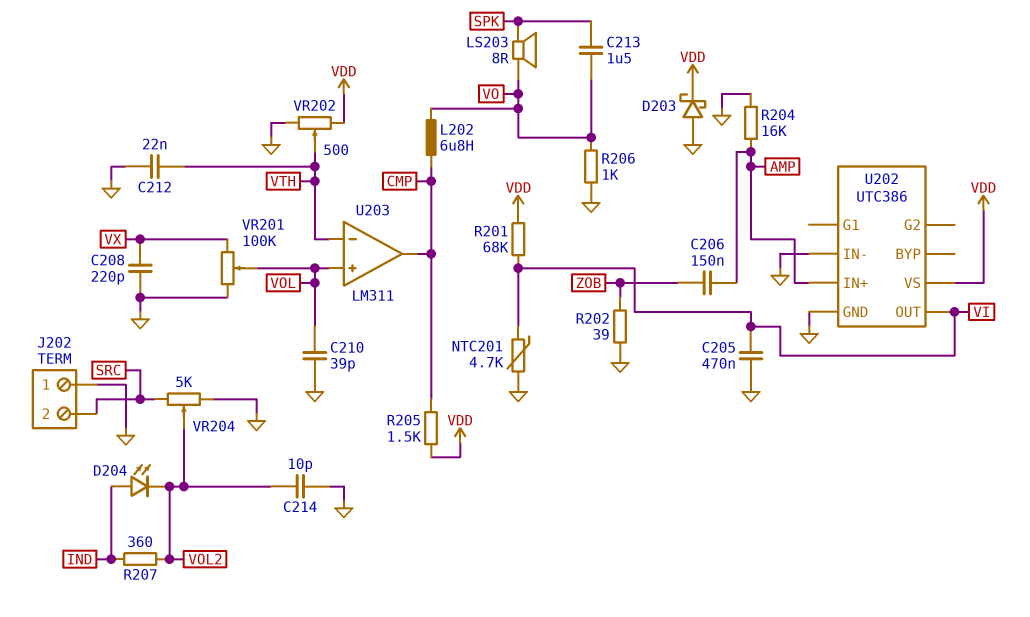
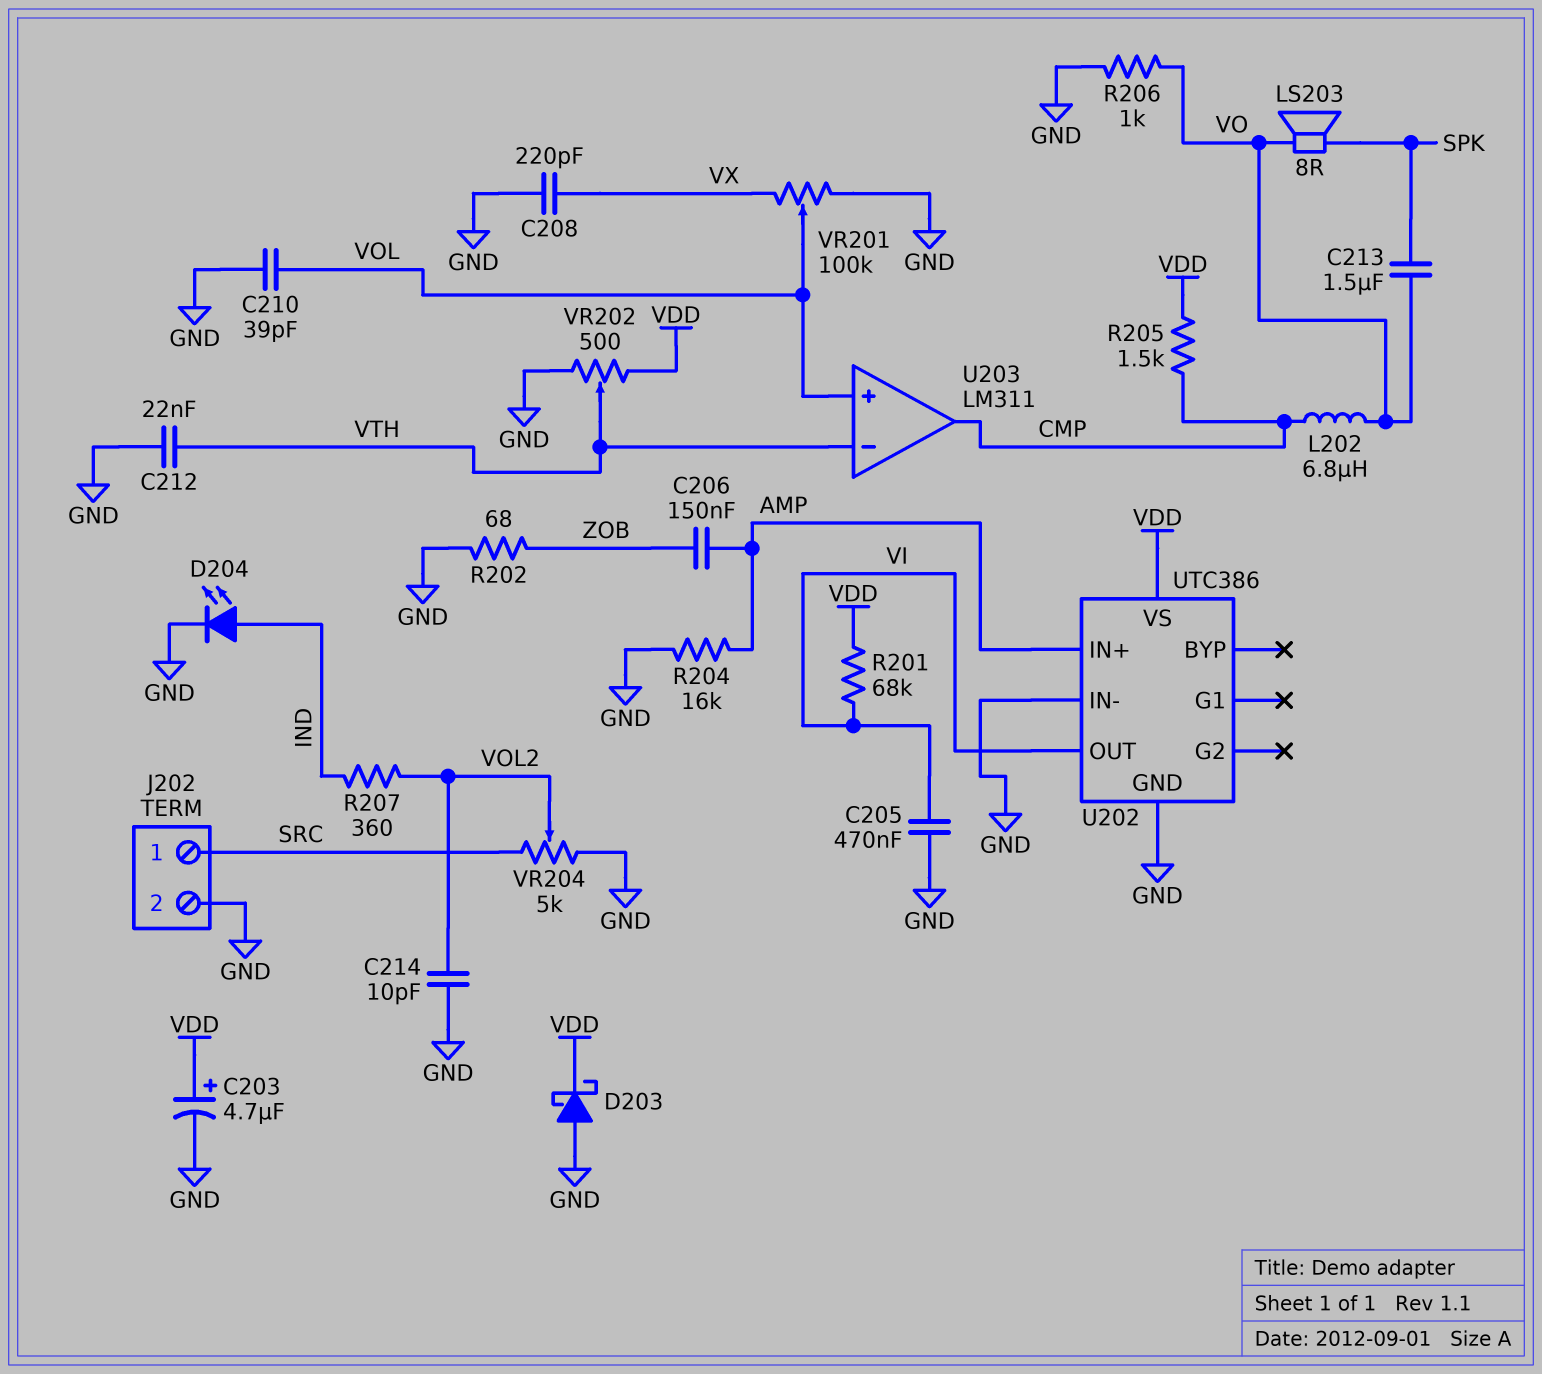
C203: none -> 4.7uF (plus VDD, minus GND)
D204: LED (A IND, K VOL2) -> LED (A IND, K GND)
J202 pin 1: GND -> SRC
J202 pin 2: SRC -> GND
NTC201: 4.7k (GND, VI) -> none
R202: 39 (GND, ZOB) -> 68 (GND, ZOB)

